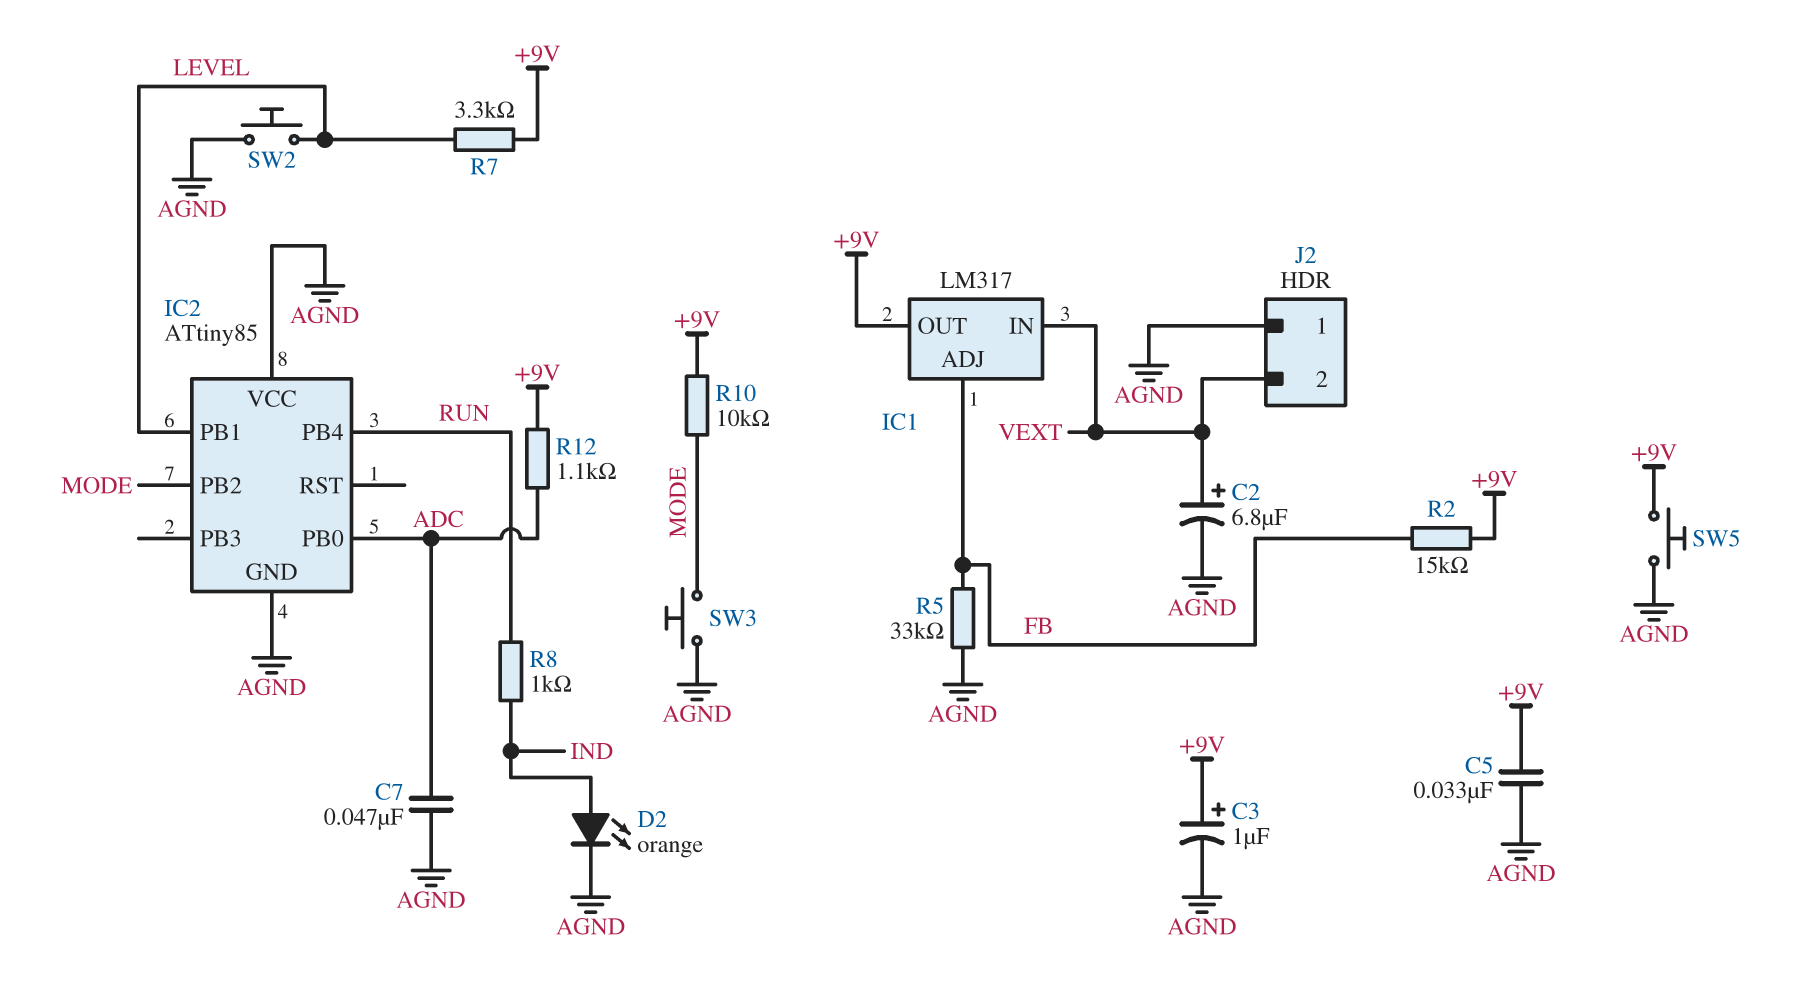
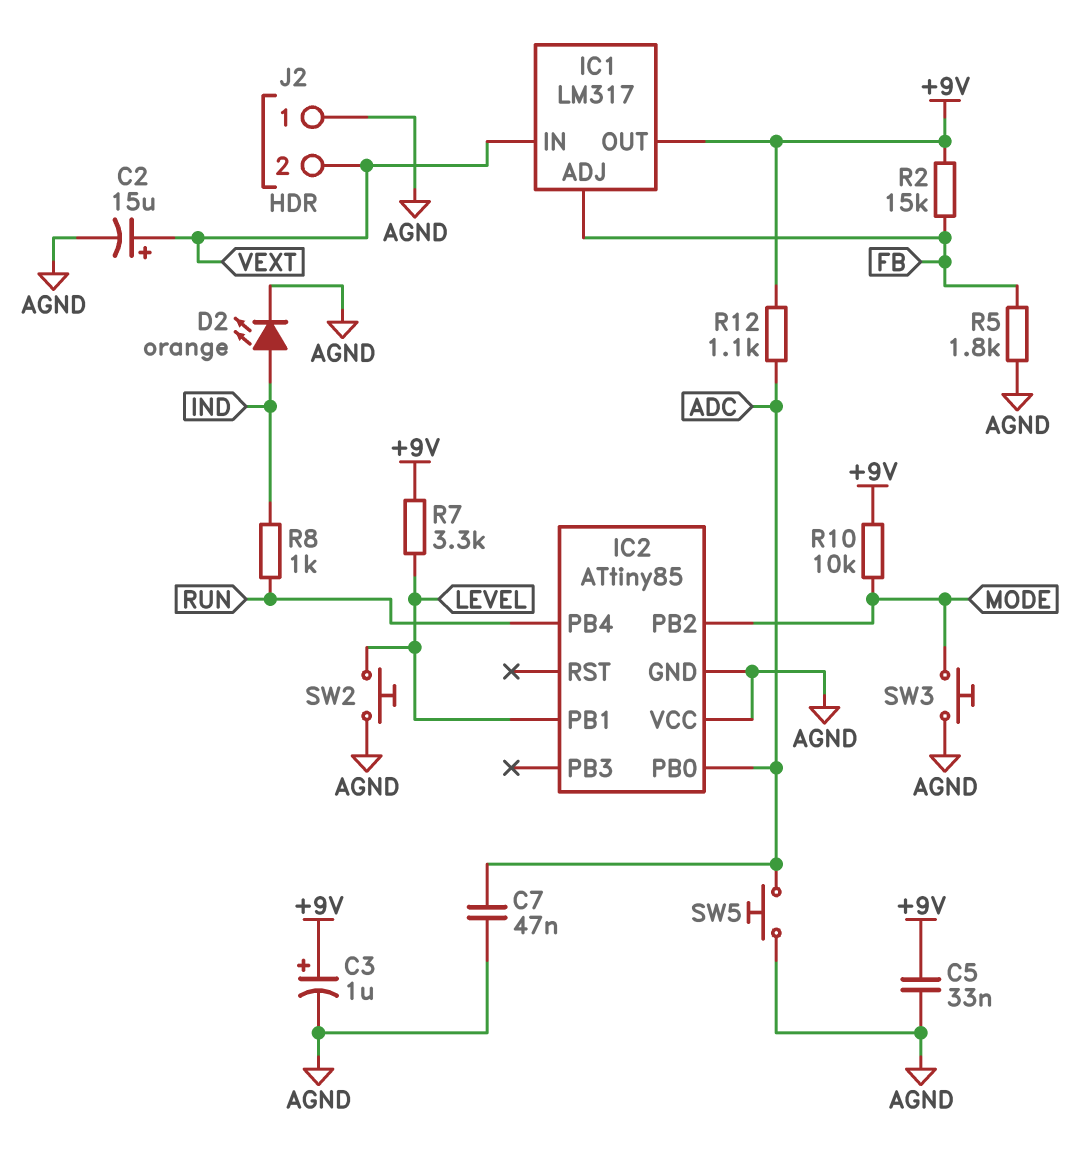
C2: 6.8uF (plus VEXT, minus AGND) -> 15uF (plus VEXT, minus AGND)
R5: 33k (AGND, FB) -> 1.8k (AGND, FB)
SW5: button (+9V, AGND) -> button (ADC, AGND)

